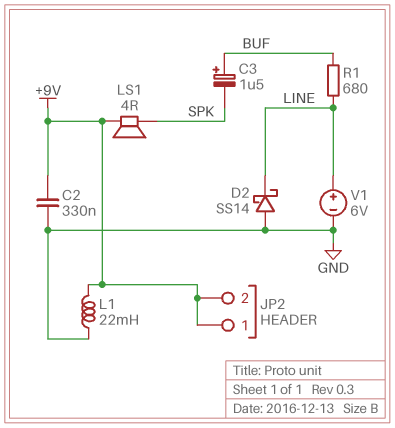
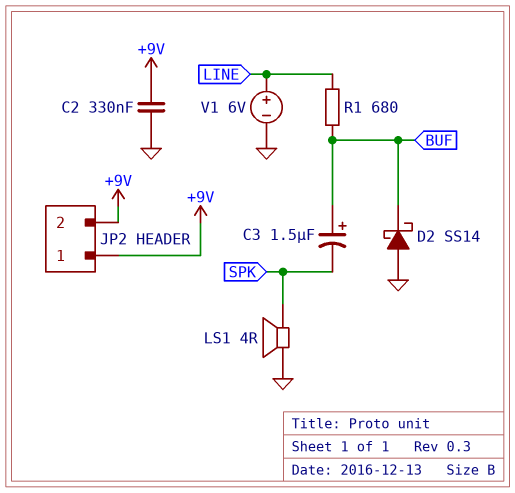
D2: schottky SS14 (A GND, K LINE) -> schottky SS14 (A GND, K BUF)
L1: 22mH (+9V, GND) -> none
LS1: speaker 4R (+9V, SPK) -> speaker 4R (GND, SPK)

